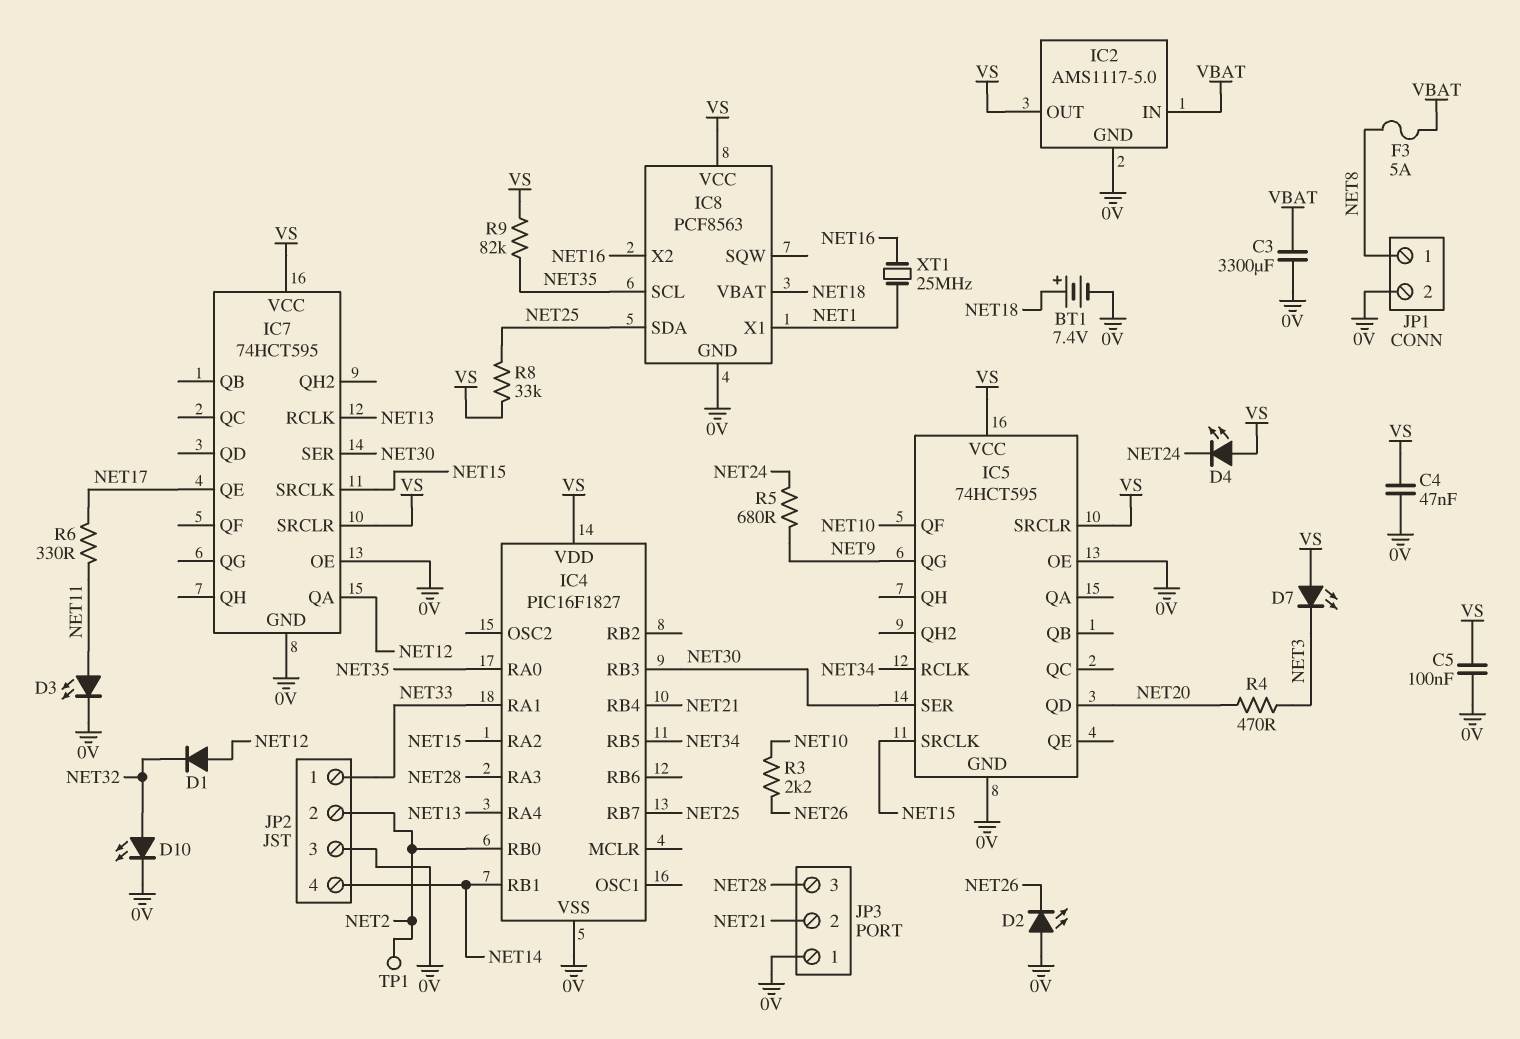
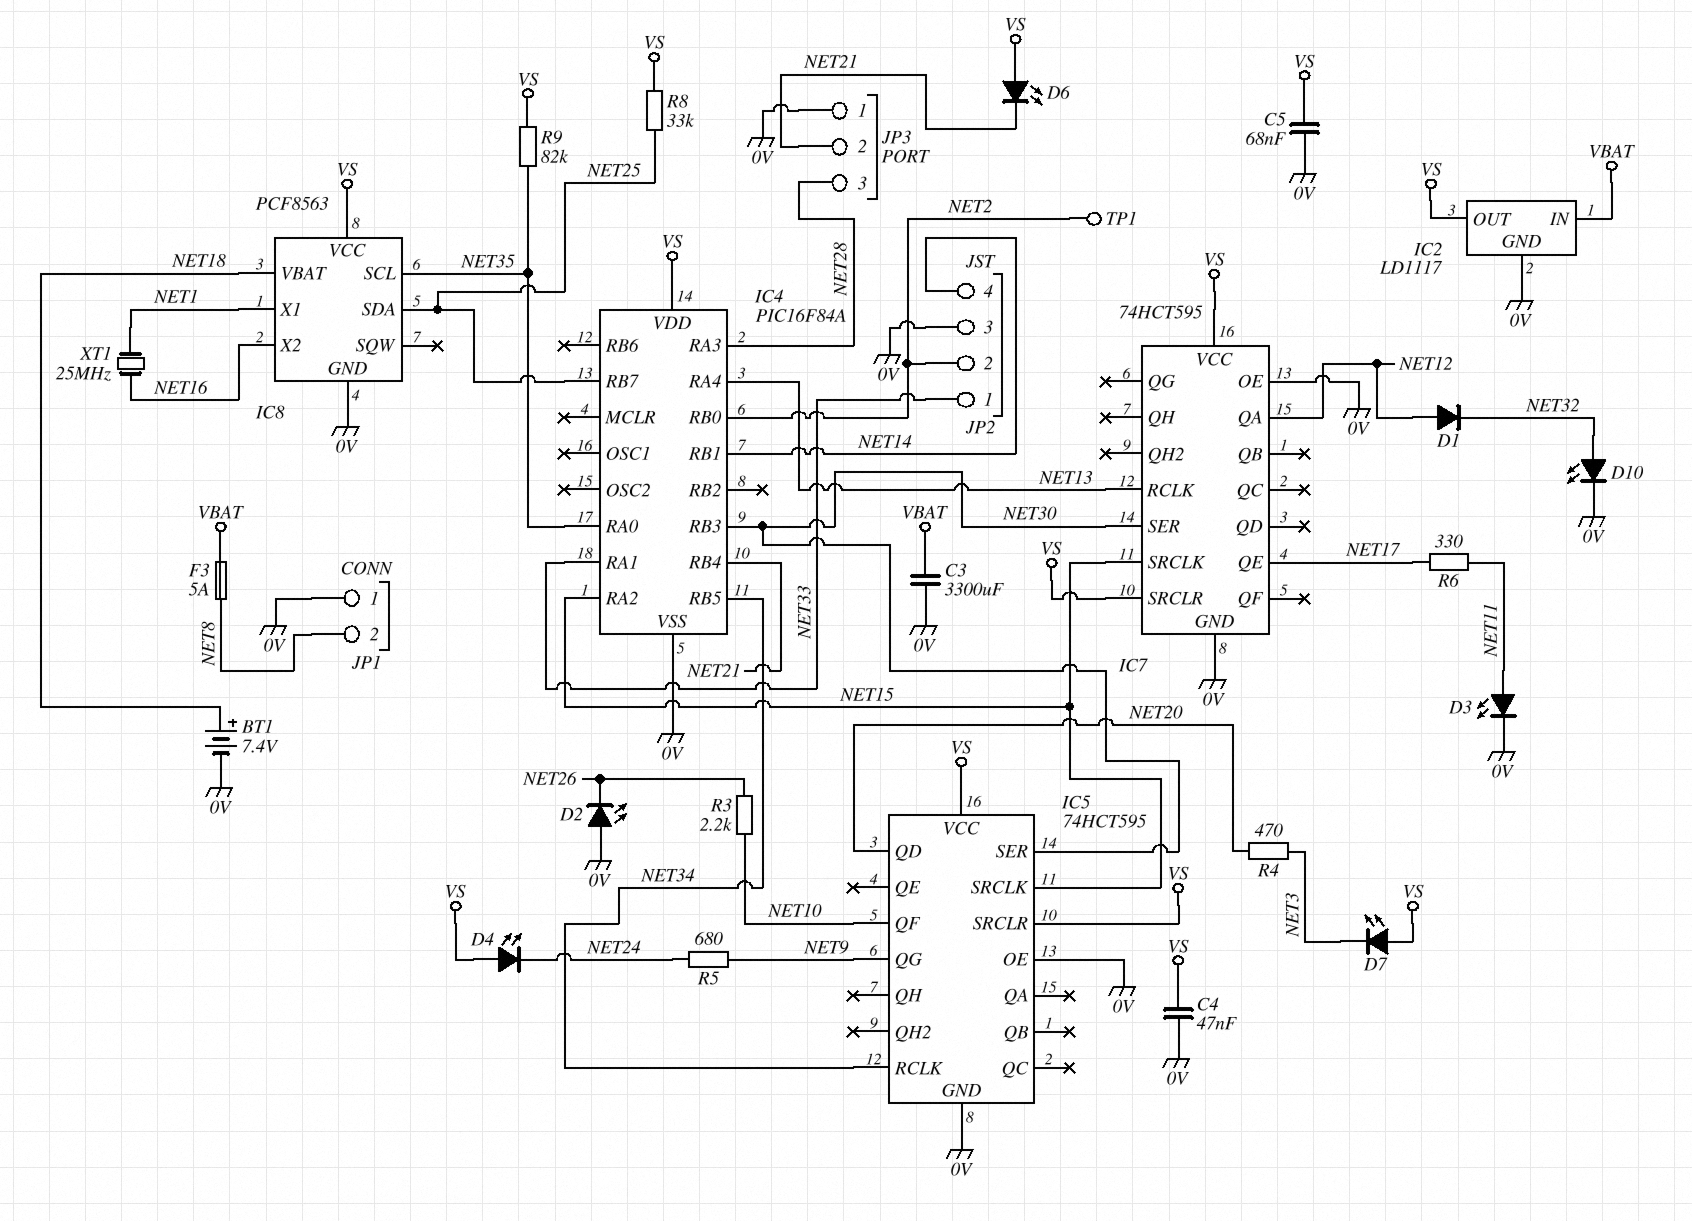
C5: 100nF (0V, VS) -> 68nF (0V, VS)
D6: none -> LED (A VS, K NET21)
IC2: AMS1117-5.0 -> LD1117
IC4: PIC16F1827 -> PIC16F84A
JP1 pin 1: NET8 -> 0V
JP1 pin 2: 0V -> NET8

